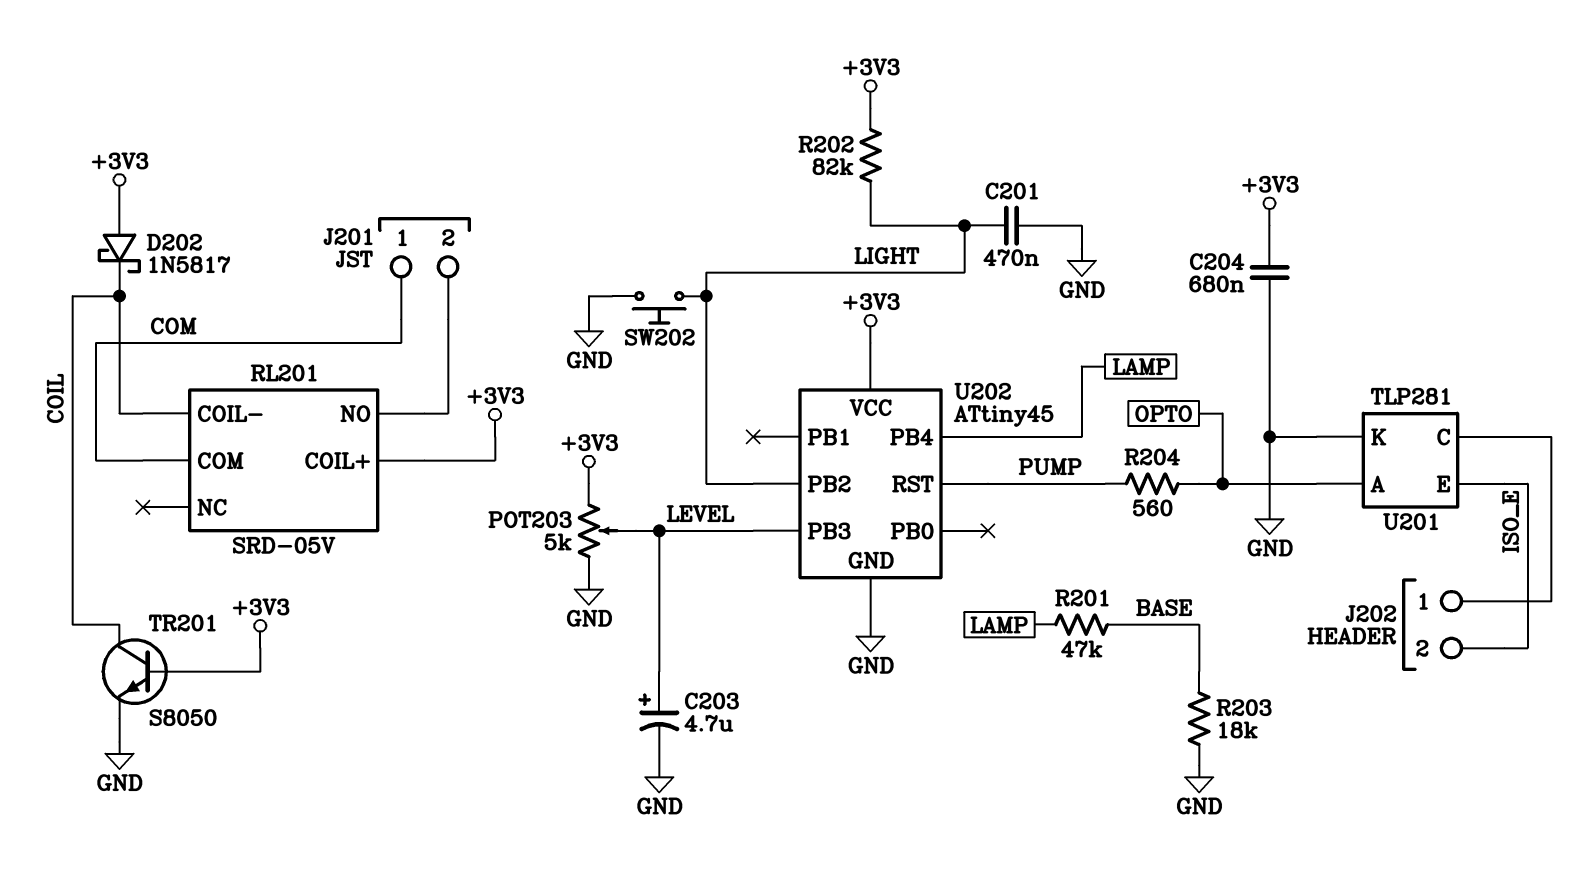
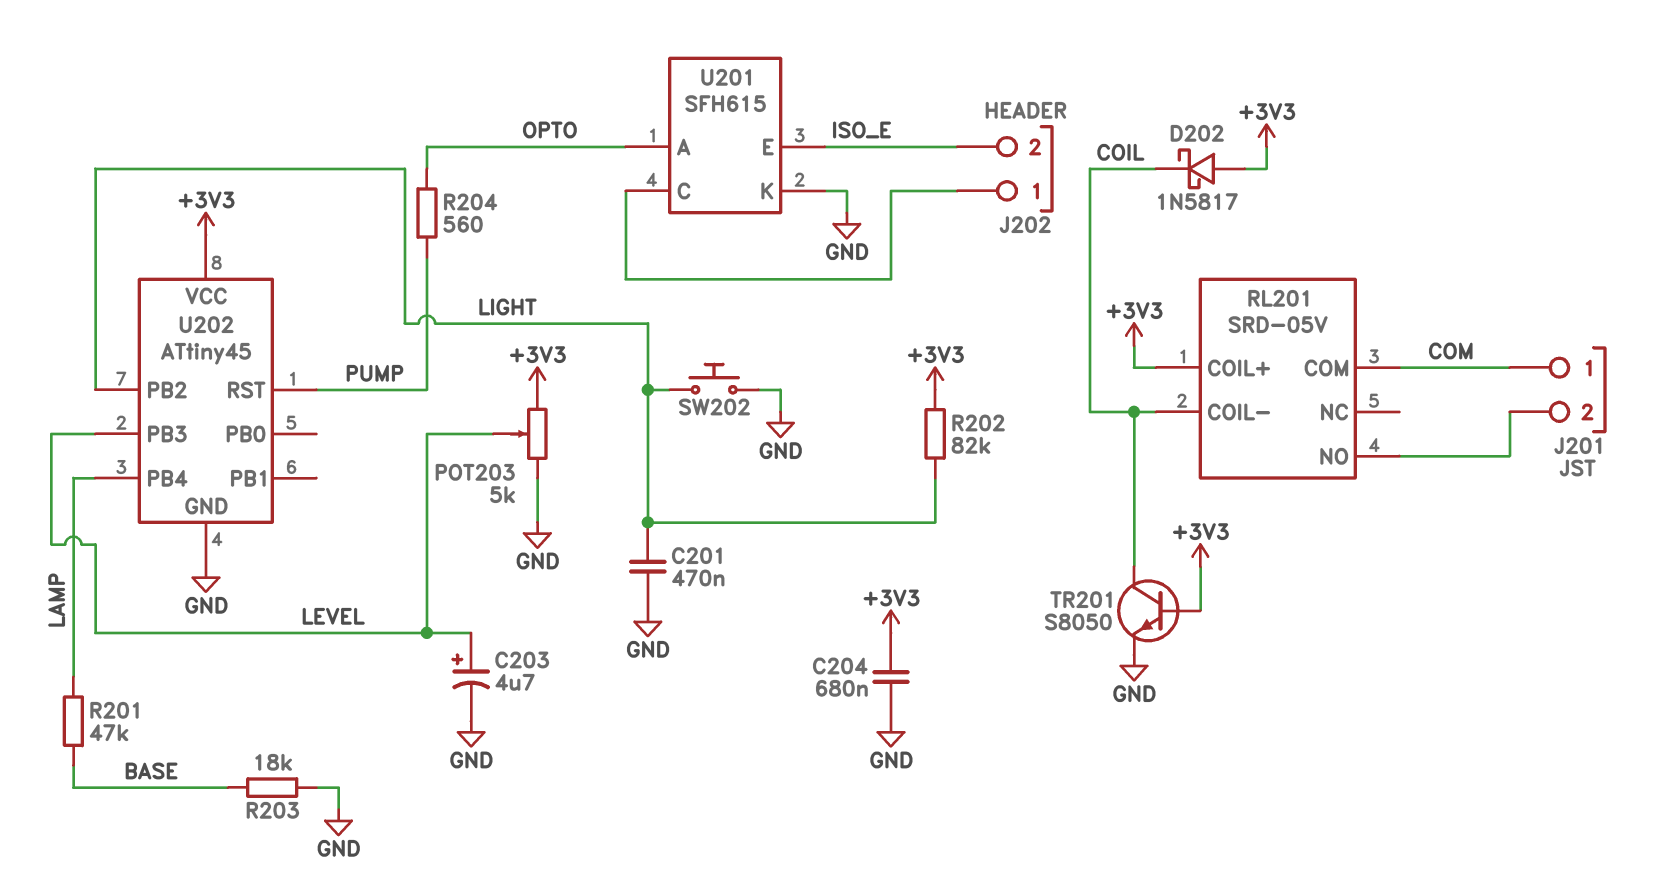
U201: TLP281 -> SFH615

